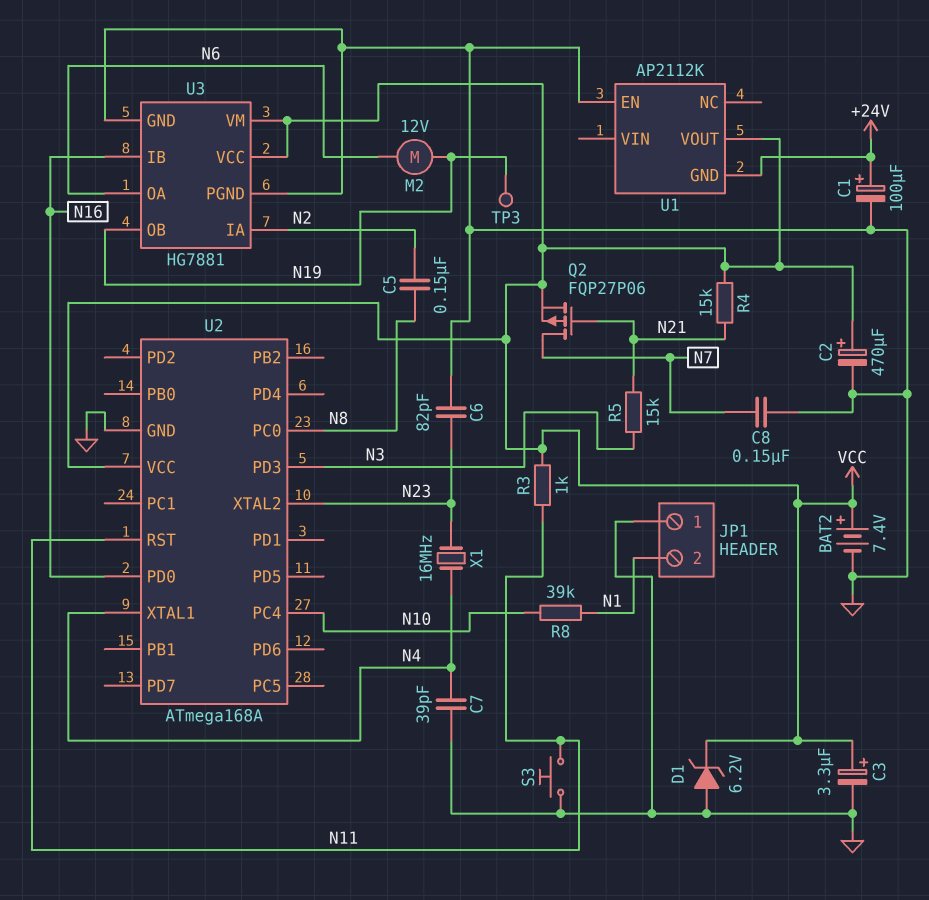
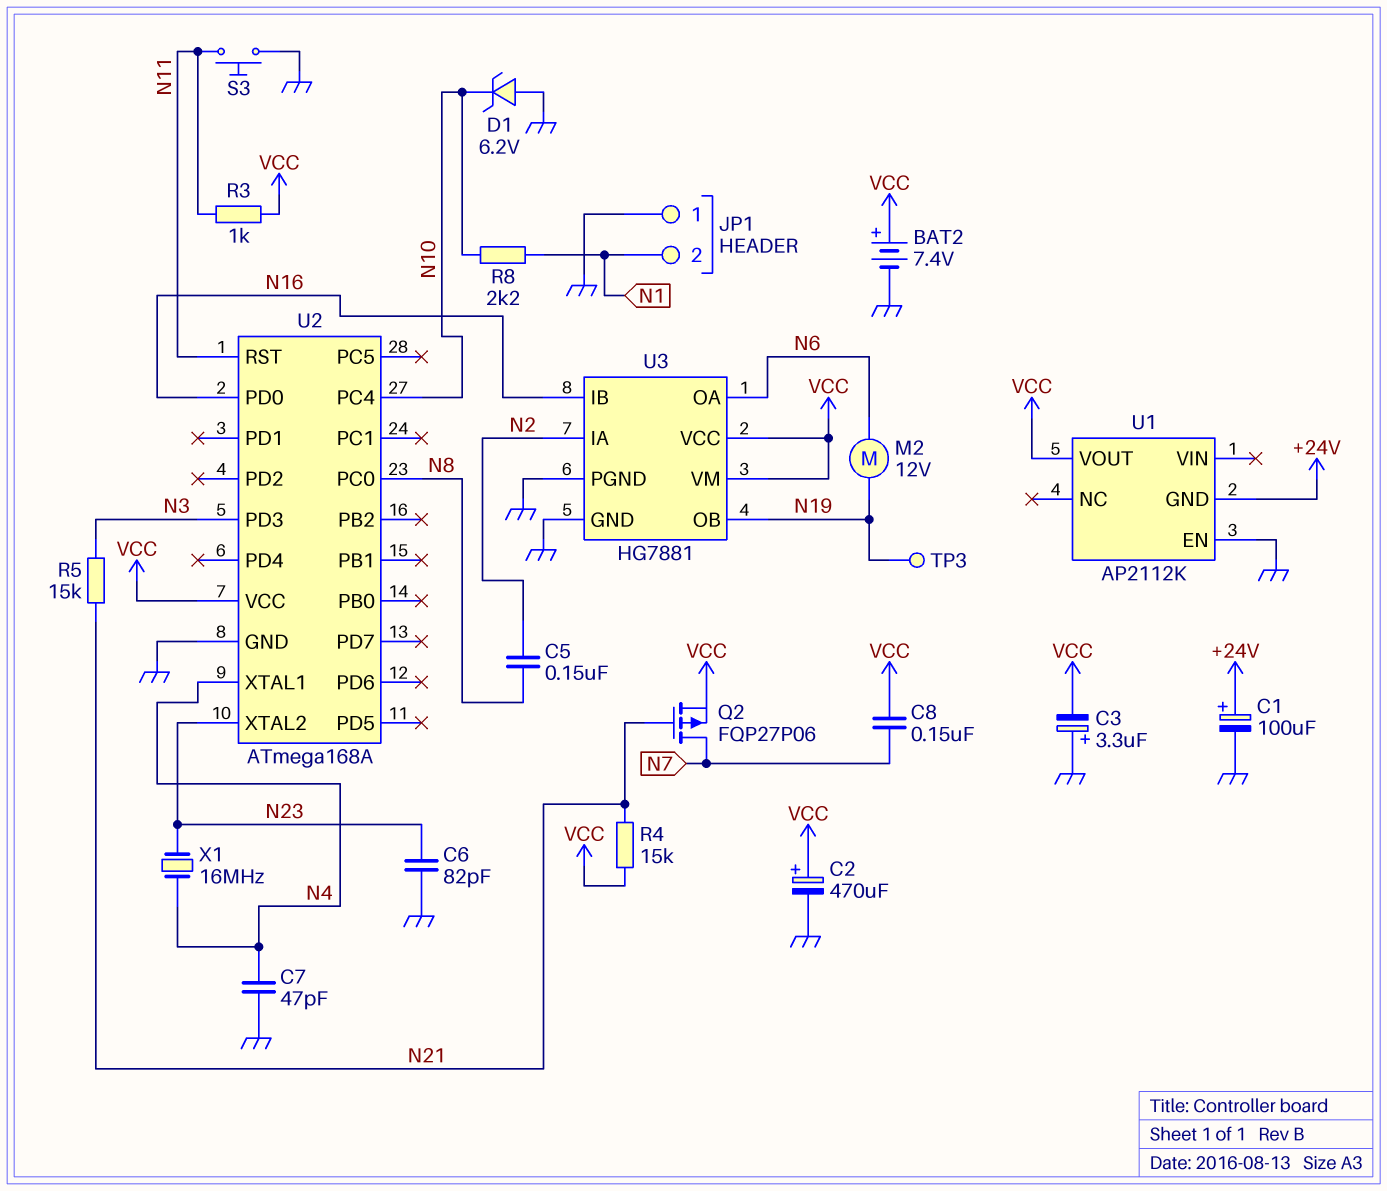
C3: 3.3uF (plus VCC, minus GND) -> 3.3uF (plus GND, minus VCC)
C7: 39pF (GND, N4) -> 47pF (GND, N4)
C8: 150nF (GND, N7) -> 150nF (N7, VCC)
D1: zener 6.2V (A GND, K VCC) -> zener 6.2V (A GND, K N10)
R8: 39k (N1, N10) -> 2.2k (N1, N10)

